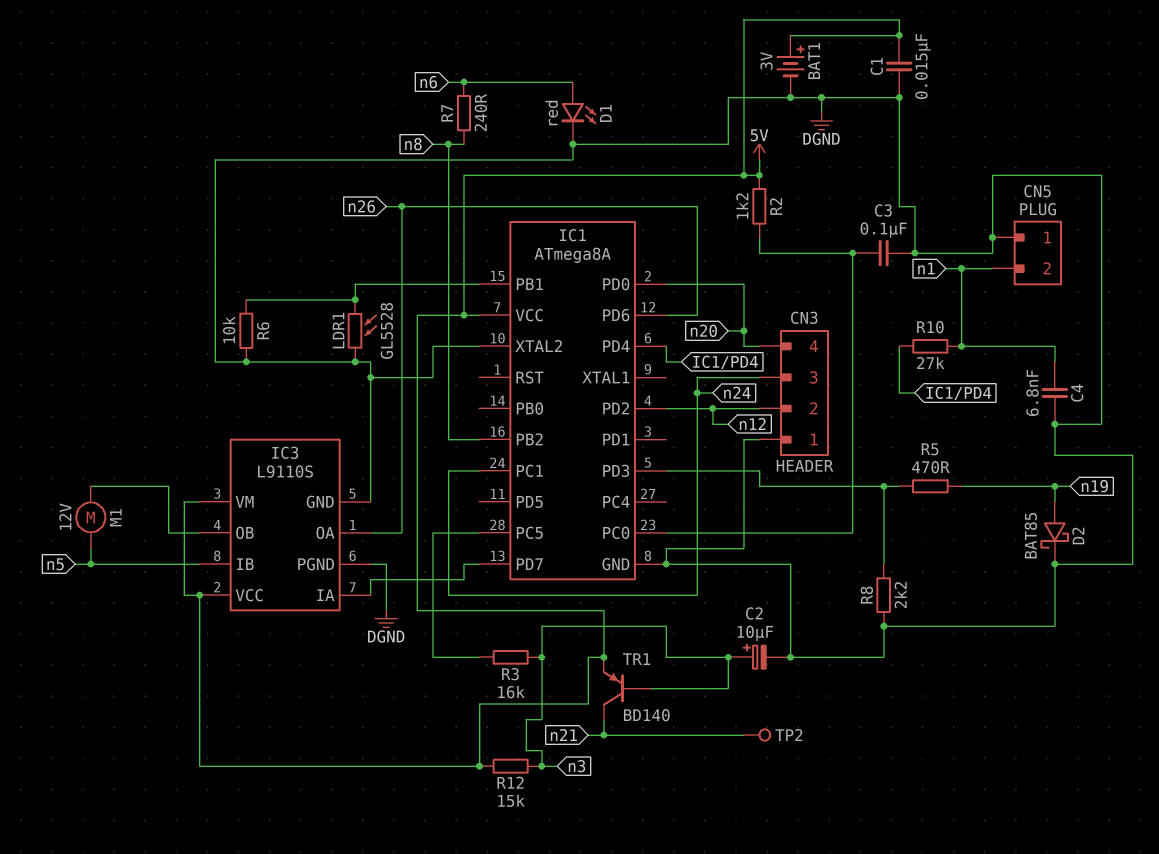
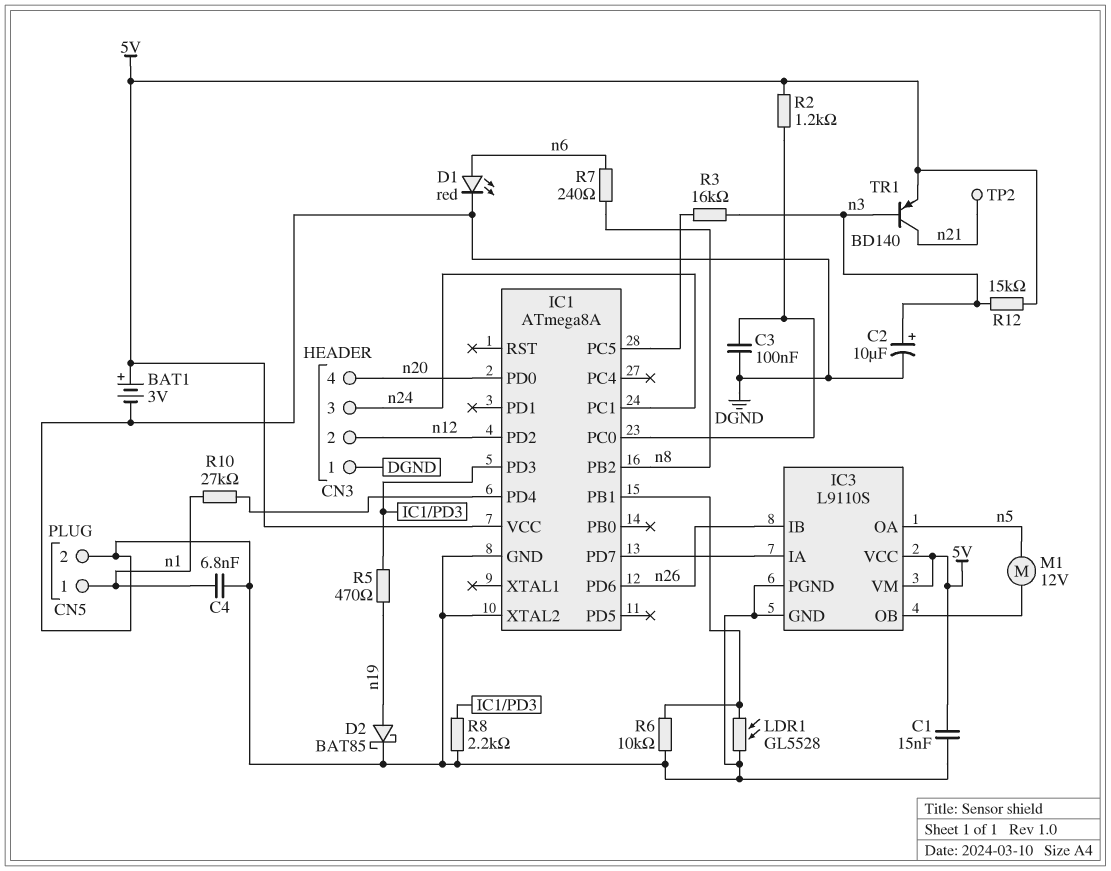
CN5 pin 1: DGND -> n1
CN5 pin 2: n1 -> DGND
IC3 pin IB: n5 -> n26
IC3 pin OA: n26 -> n5

